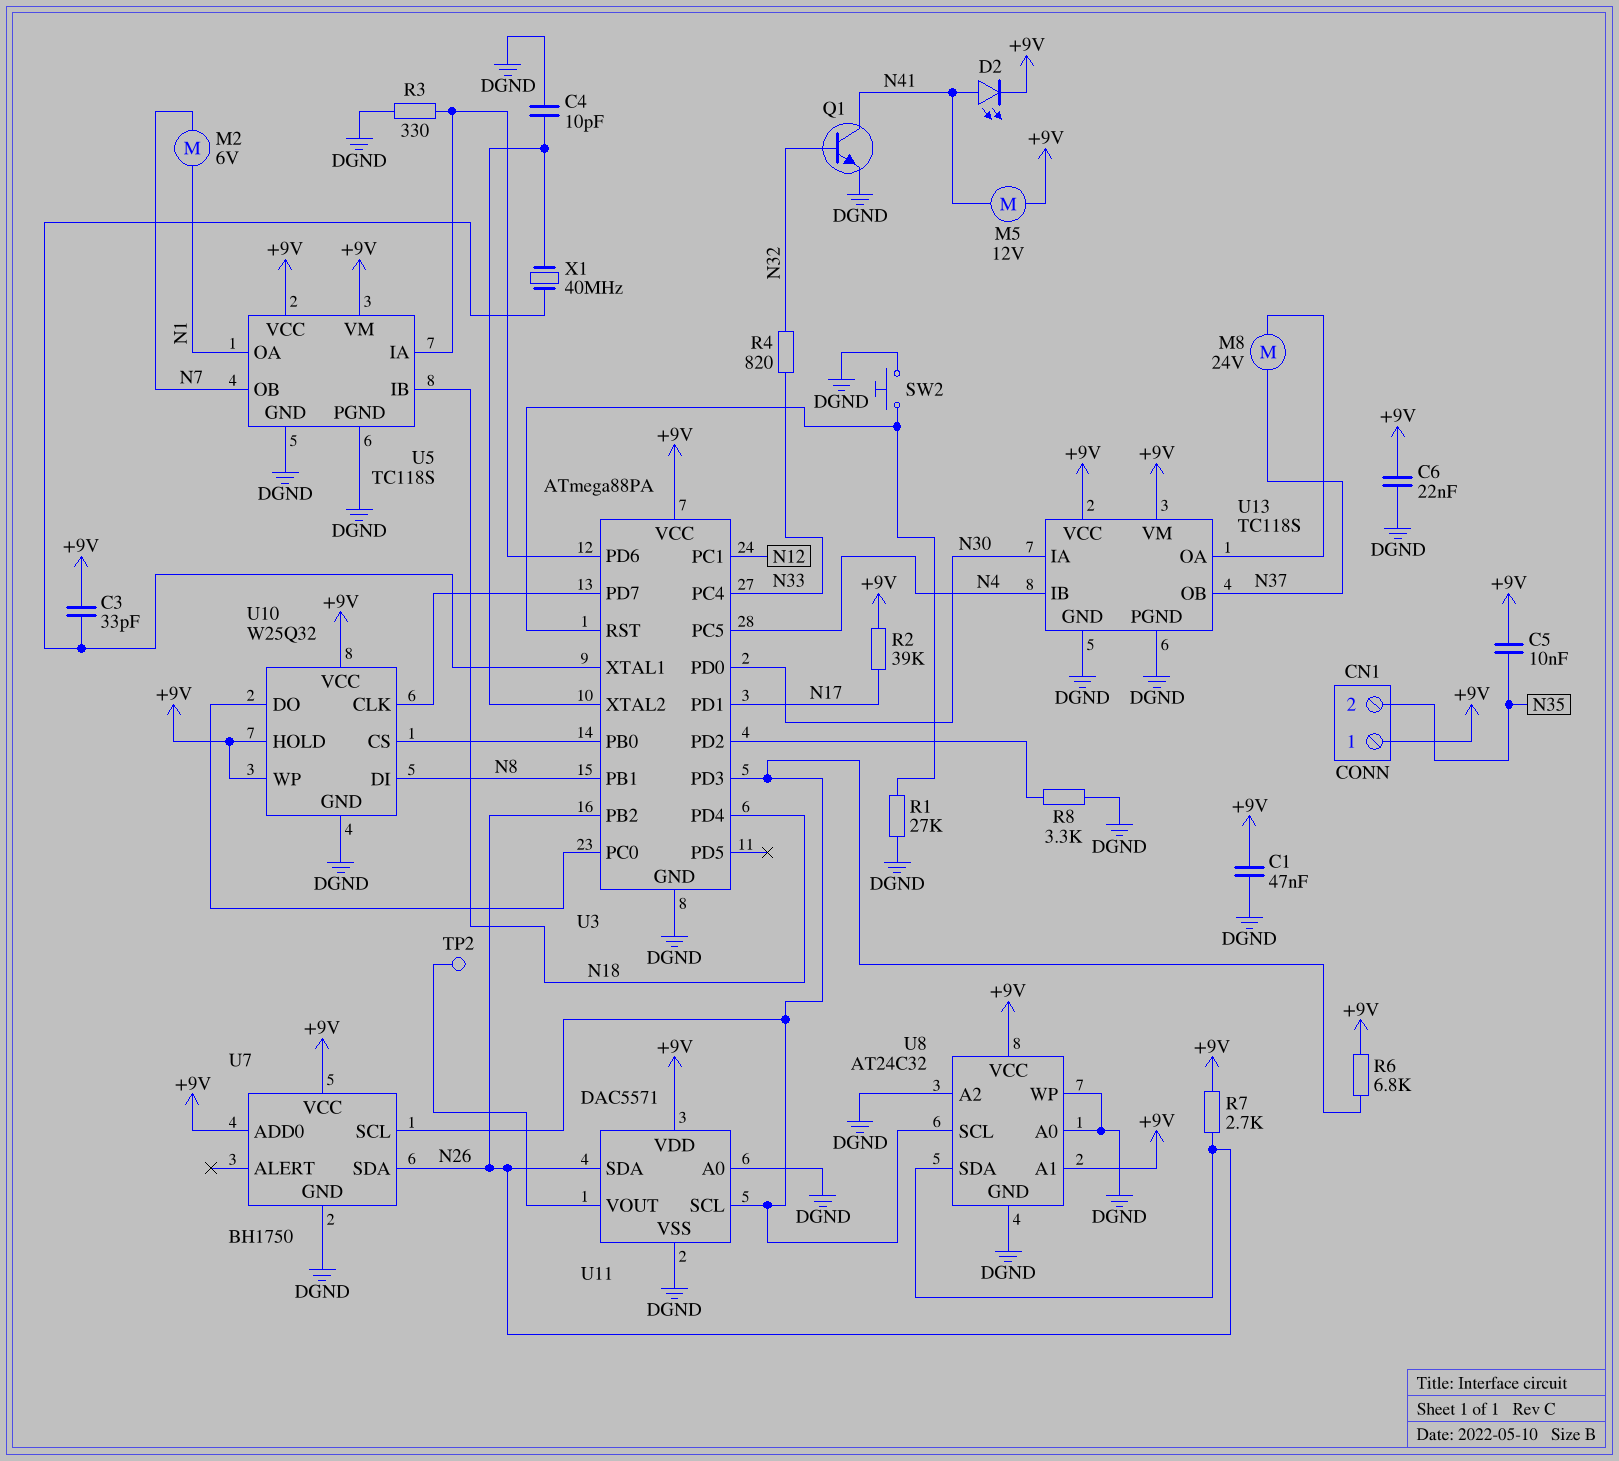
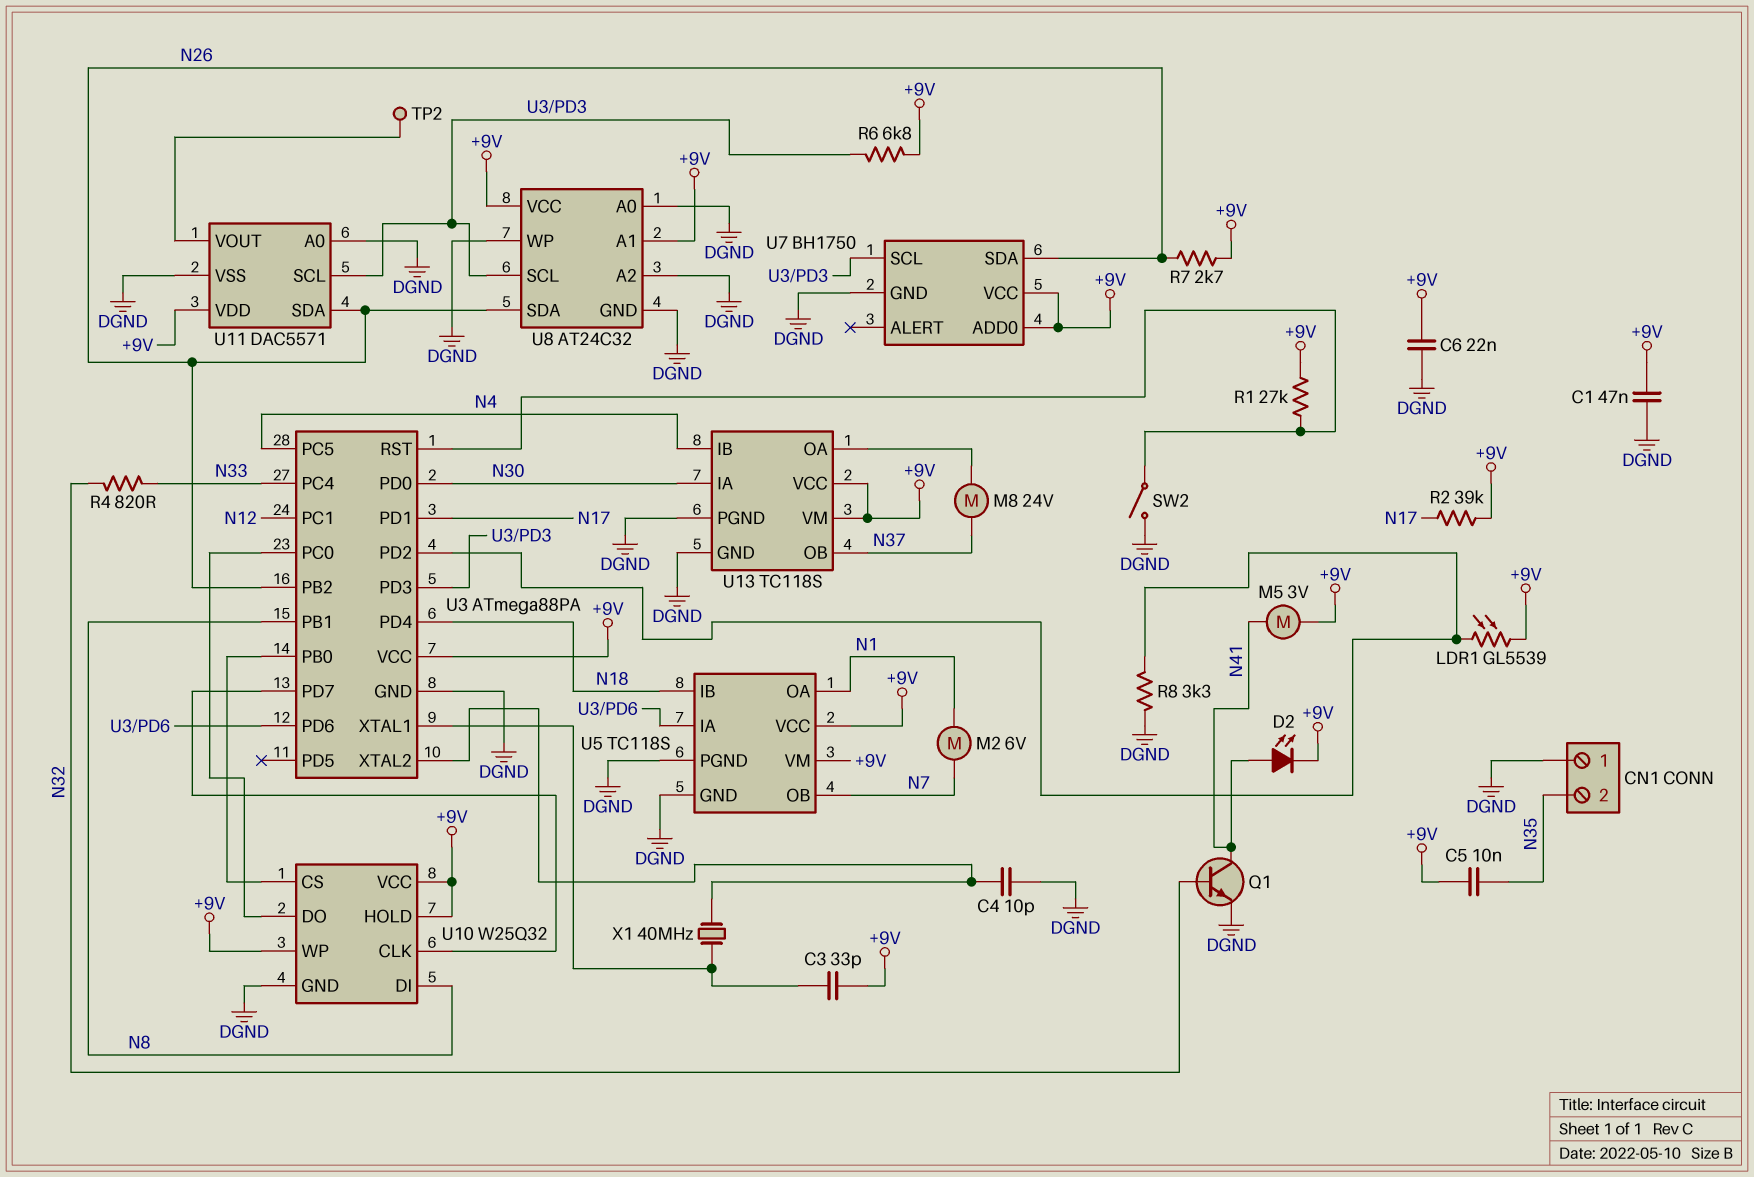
CN1 pin 1: +9V -> DGND
LDR1: none -> GL5539 (+9V, U3/PD2)
M5: motor 12V (+9V, N41) -> motor 3V (+9V, N41)
R1: 27k (DGND, U3/RST) -> 27k (+9V, U3/RST)
R3: 330 (DGND, U3/PD6) -> none
SW2: button (DGND, U3/RST) -> switch (DGND, U3/RST)

